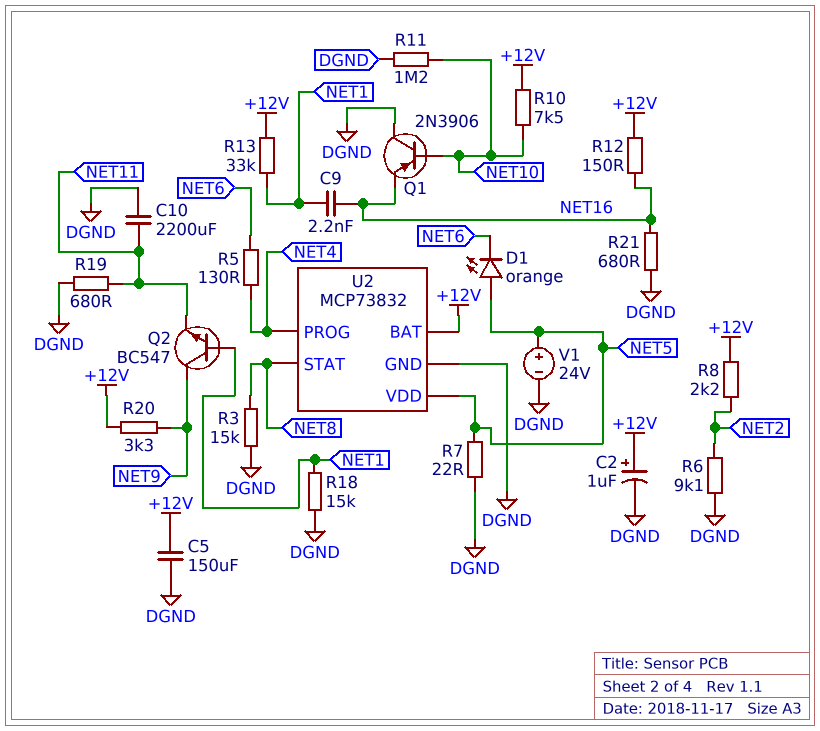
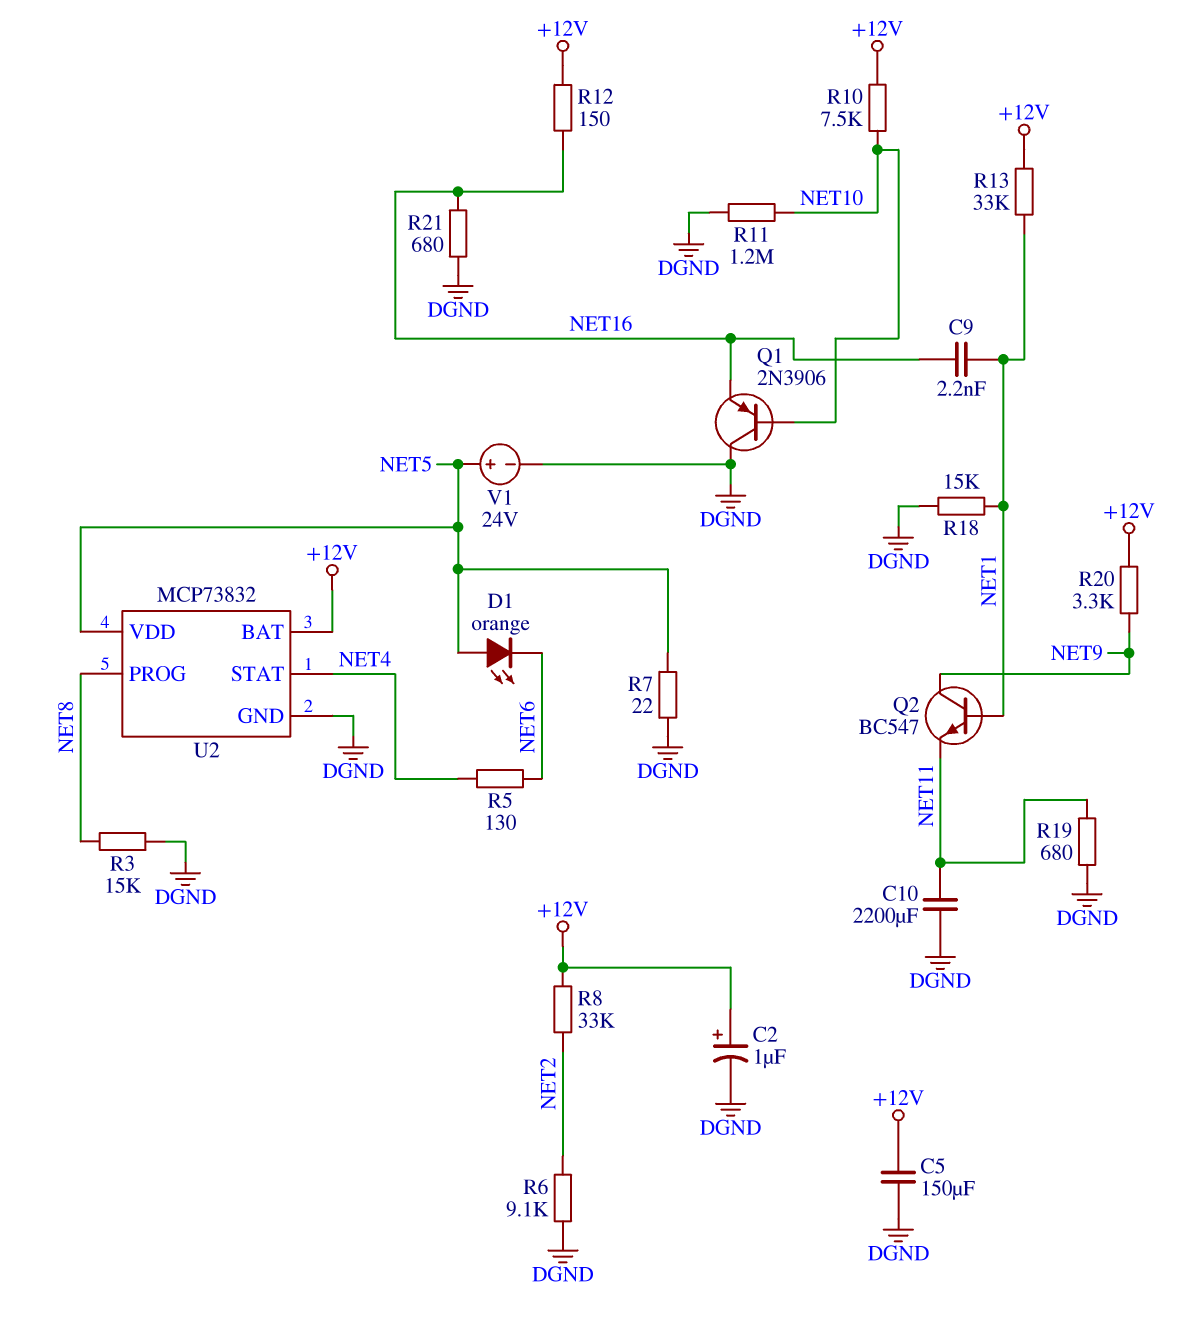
R8: 2.2k (+12V, NET2) -> 33k (+12V, NET2)
U2 pin PROG: NET4 -> NET8
U2 pin STAT: NET8 -> NET4

